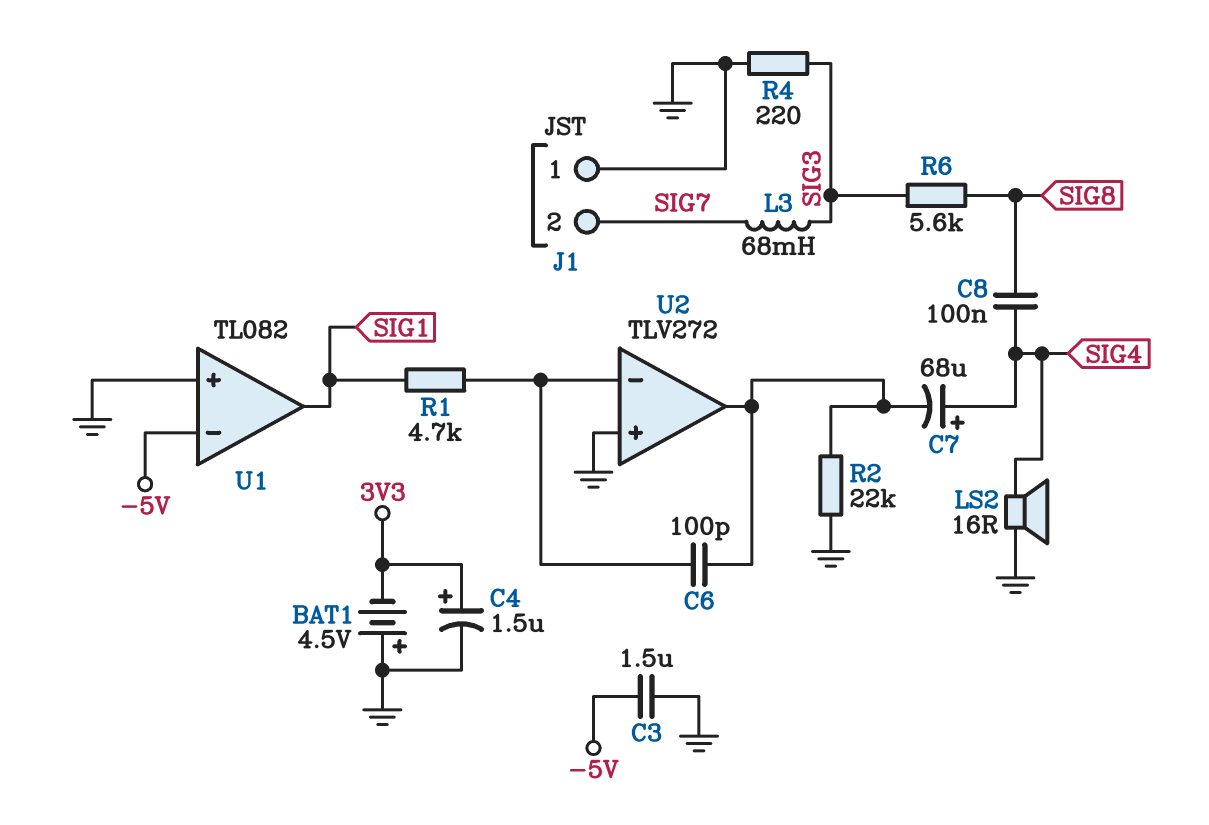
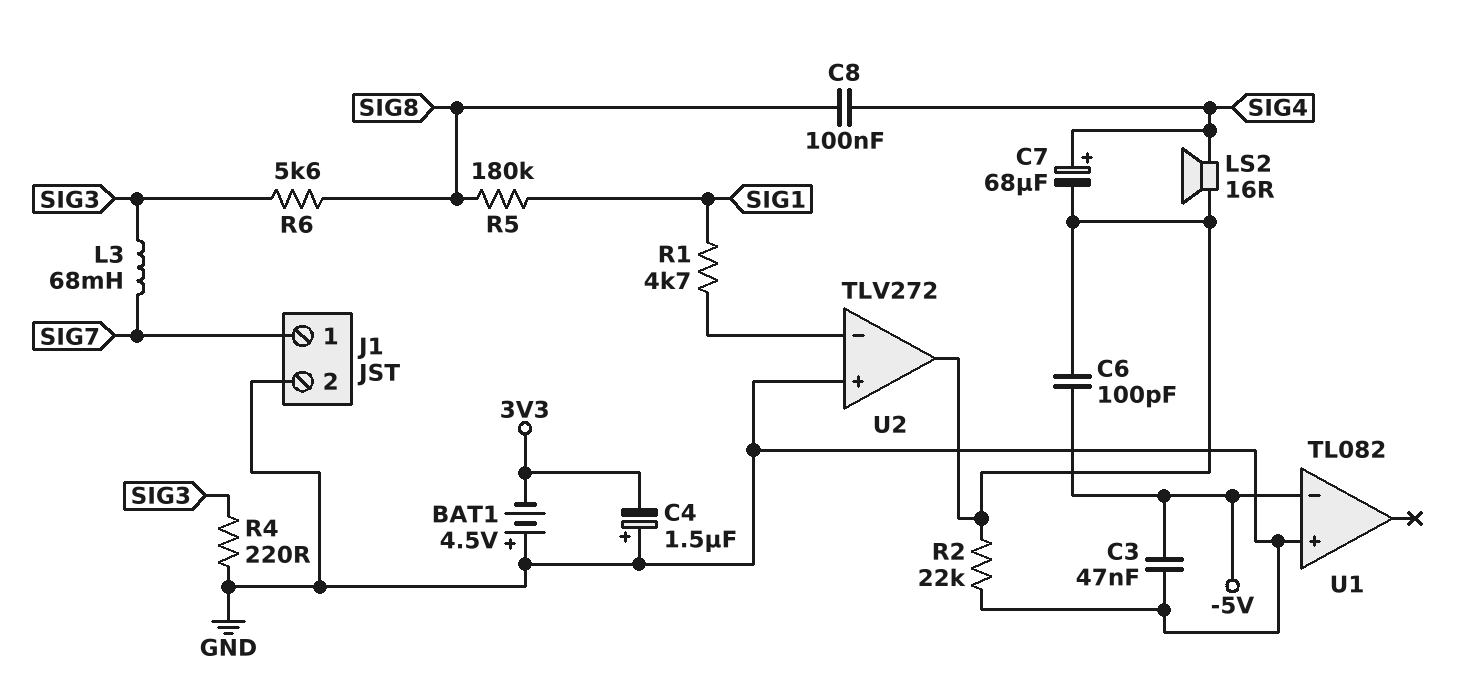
C3: 1.5uF (-5V, GND) -> 47nF (-5V, GND)
C4: 1.5uF (plus 3V3, minus GND) -> 1.5uF (plus GND, minus 3V3)
C6: 100pF (U2/in-, U2/out) -> 100pF (-5V, U2/out)
J1 pin 1: GND -> SIG7
J1 pin 2: SIG7 -> GND
LS2: speaker 16R (GND, SIG4) -> speaker 16R (SIG4, U2/out)
R5: none -> 180k (SIG1, SIG8)
U1 pin out: SIG1 -> none

